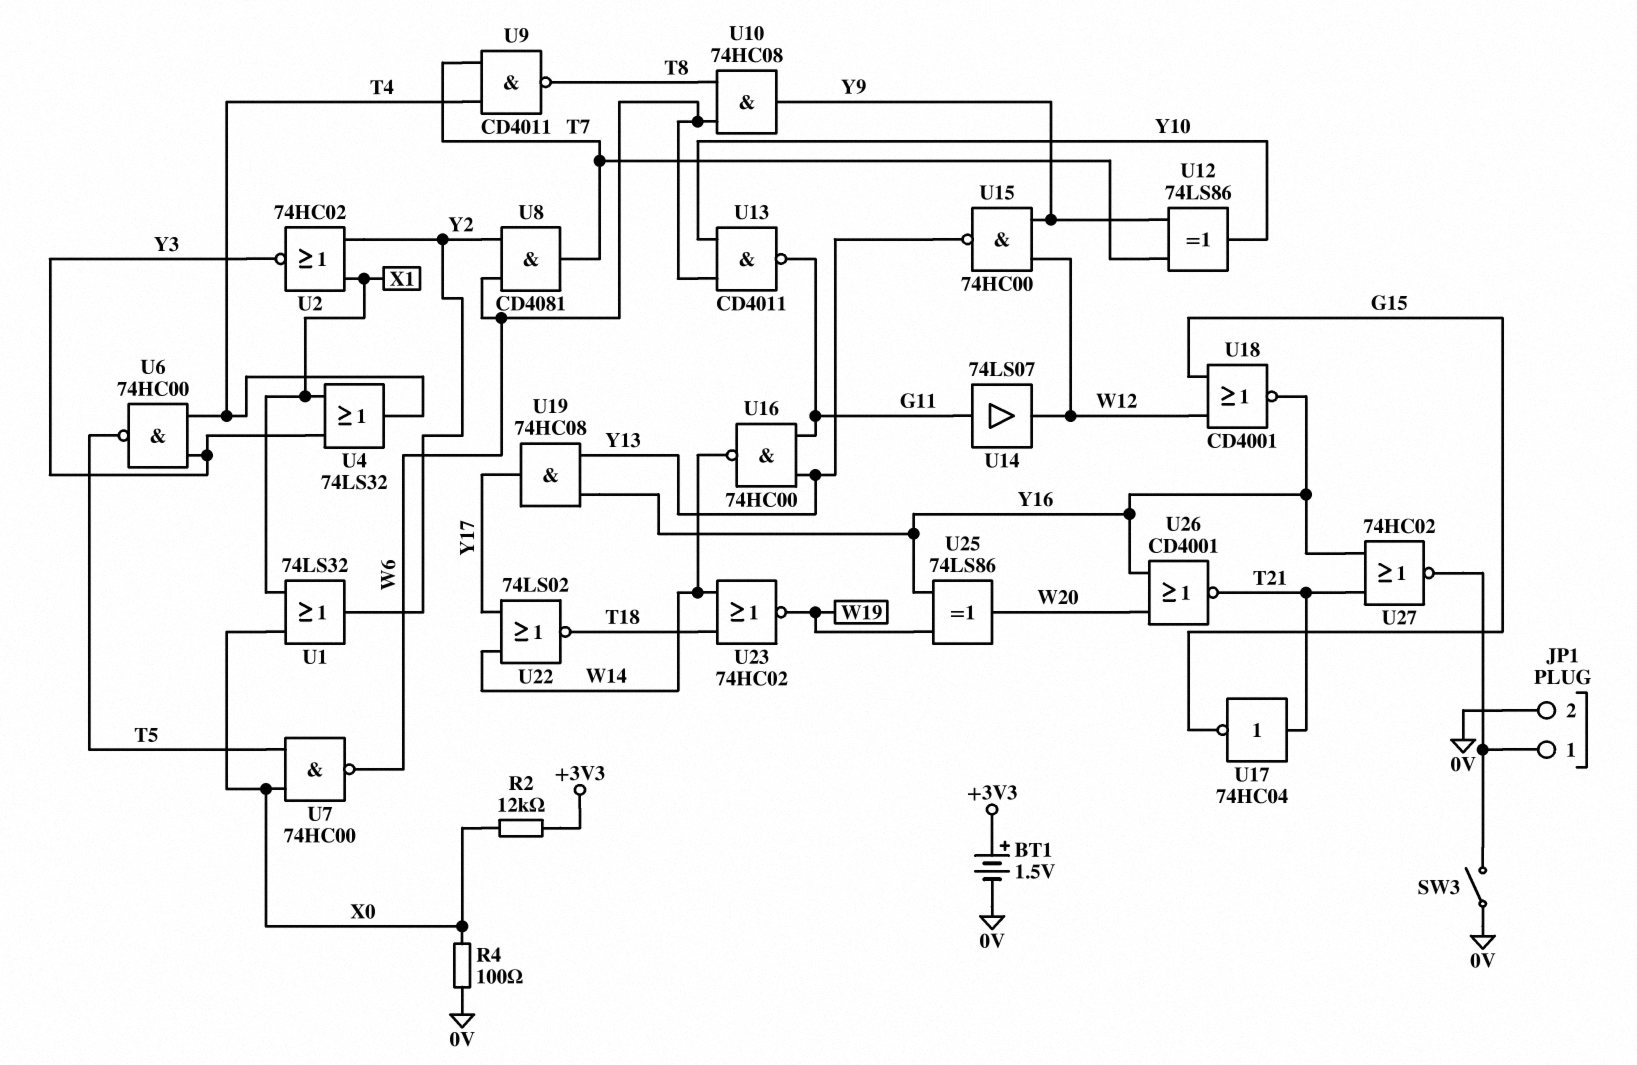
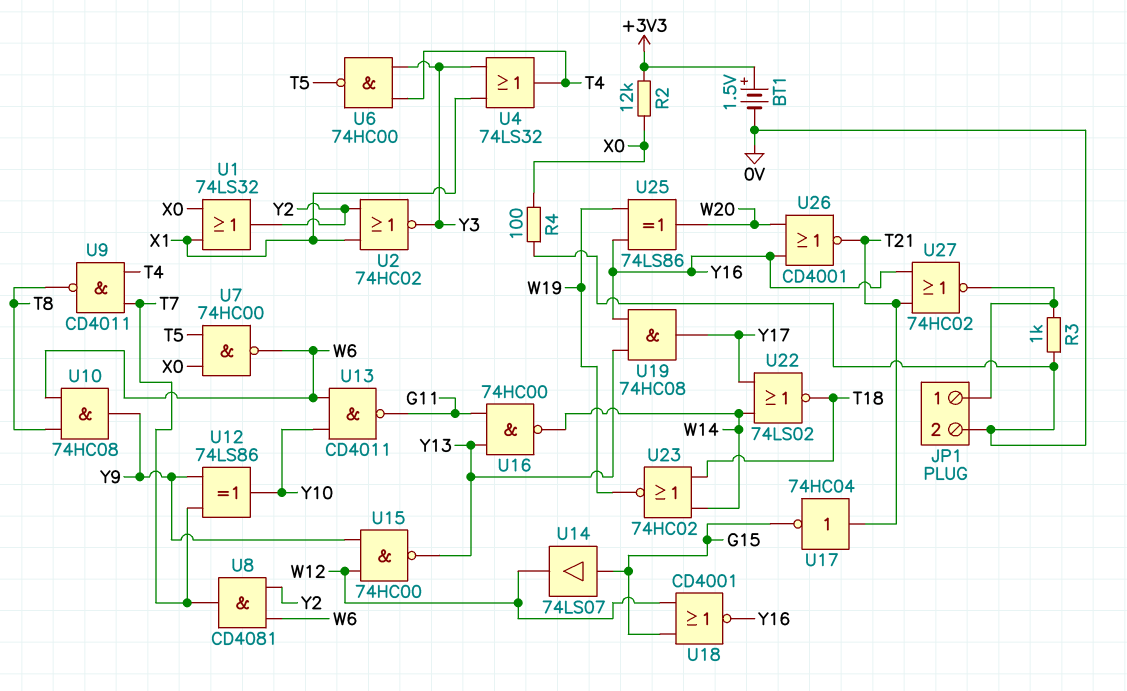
R3: none -> 1k (0V, JP1/1)
SW3: switch (0V, JP1/1) -> none
U14: buffer 74LS07 (in G11, out W12) -> buffer 74LS07 (in G15, out W12)

